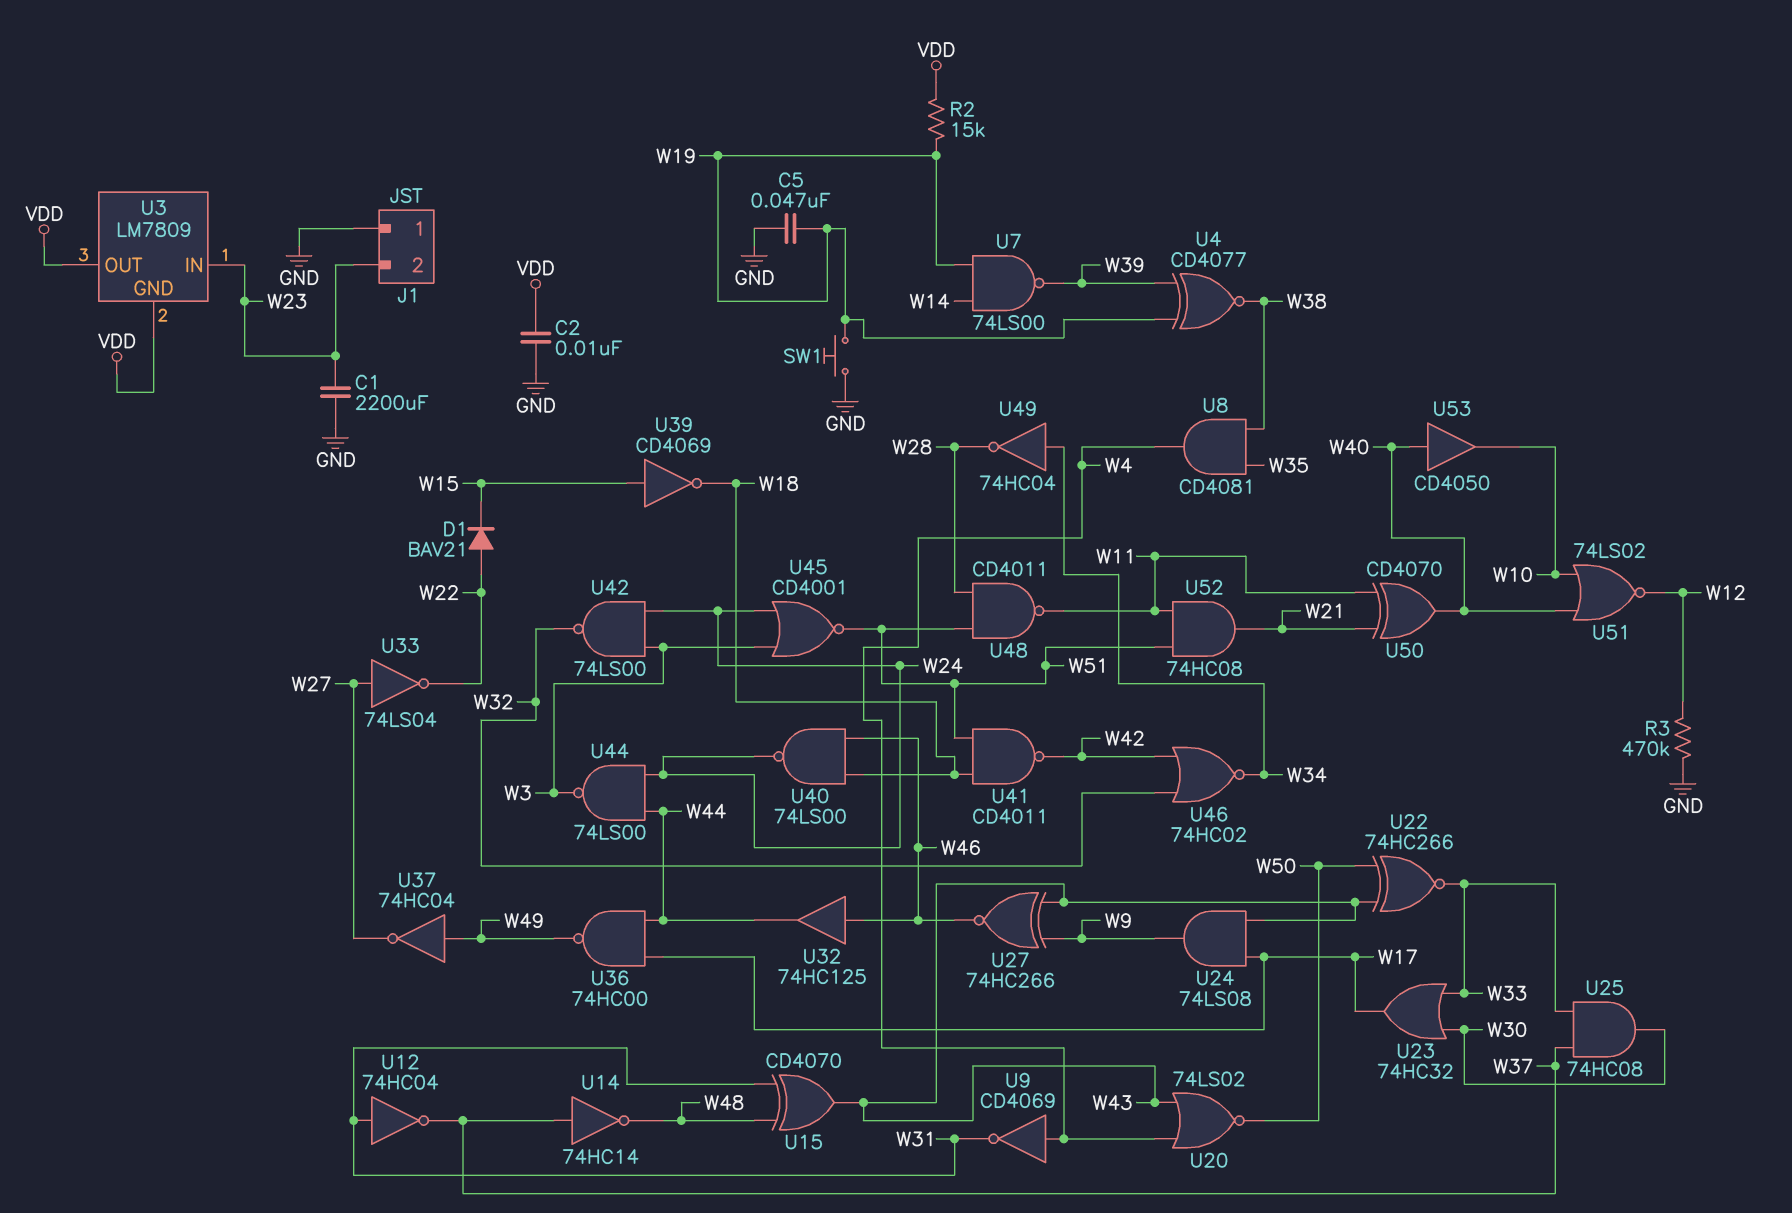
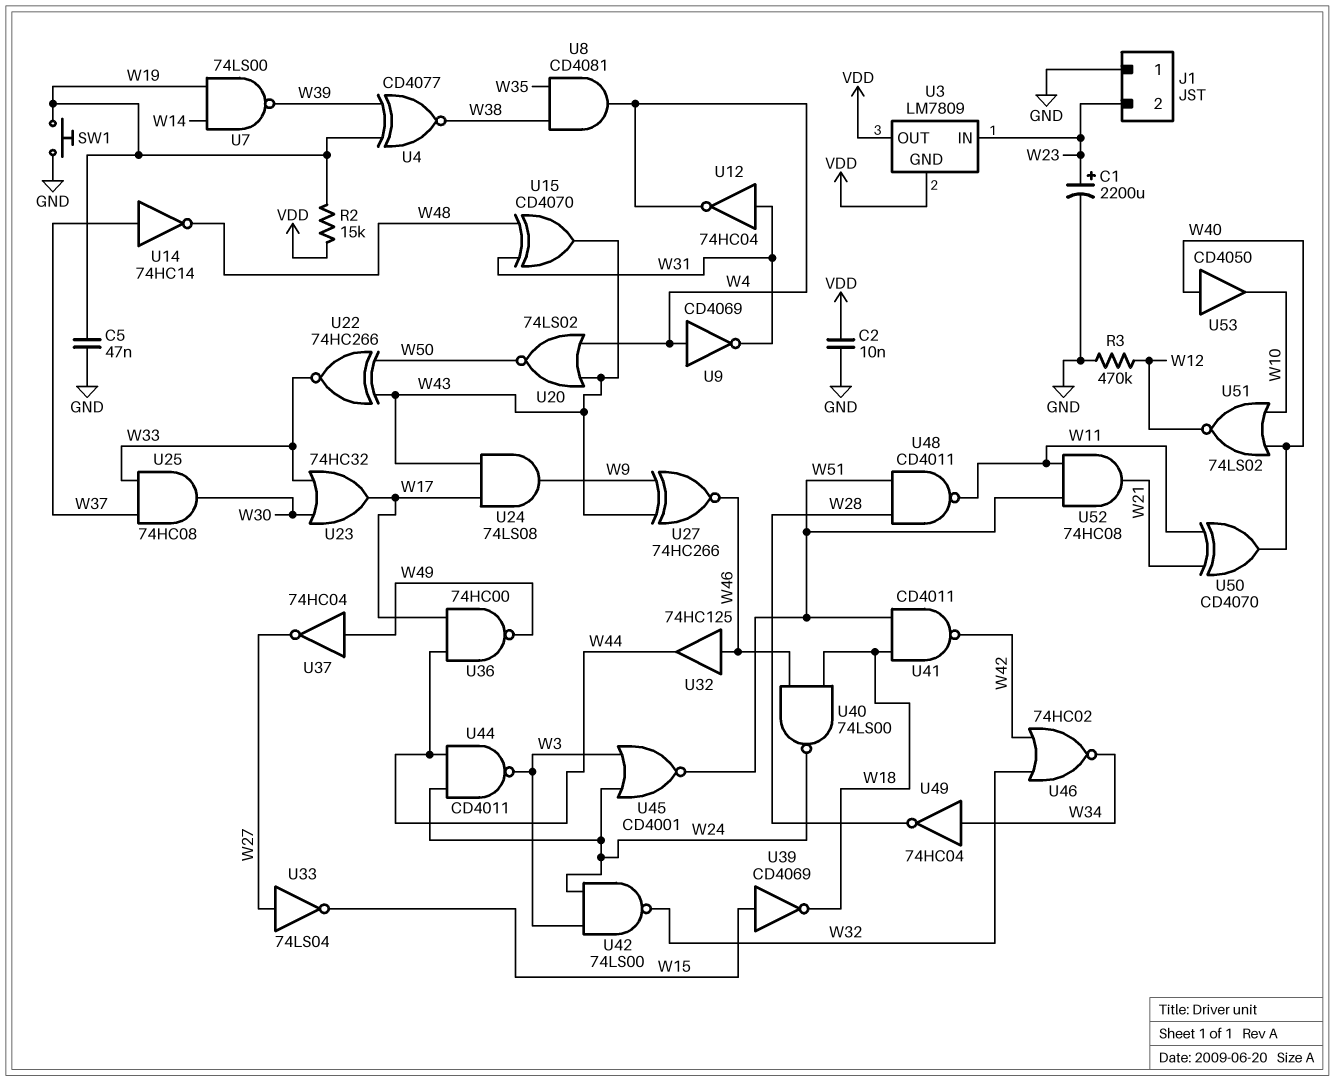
C1: 2200uF (GND, W23) -> 2200uF (plus W23, minus GND)
D1: diode BAV21 (A W22, K W15) -> none
U12: NOT 74HC04 (in W31, out W37) -> NOT 74HC04 (in W31, out W4)
U33: NOT 74LS04 (in W27, out W22) -> NOT 74LS04 (in W27, out W15)
U44: NAND 74LS00 (in W24, in W44, out W3) -> NAND CD4011 (in W24, in W44, out W3)

